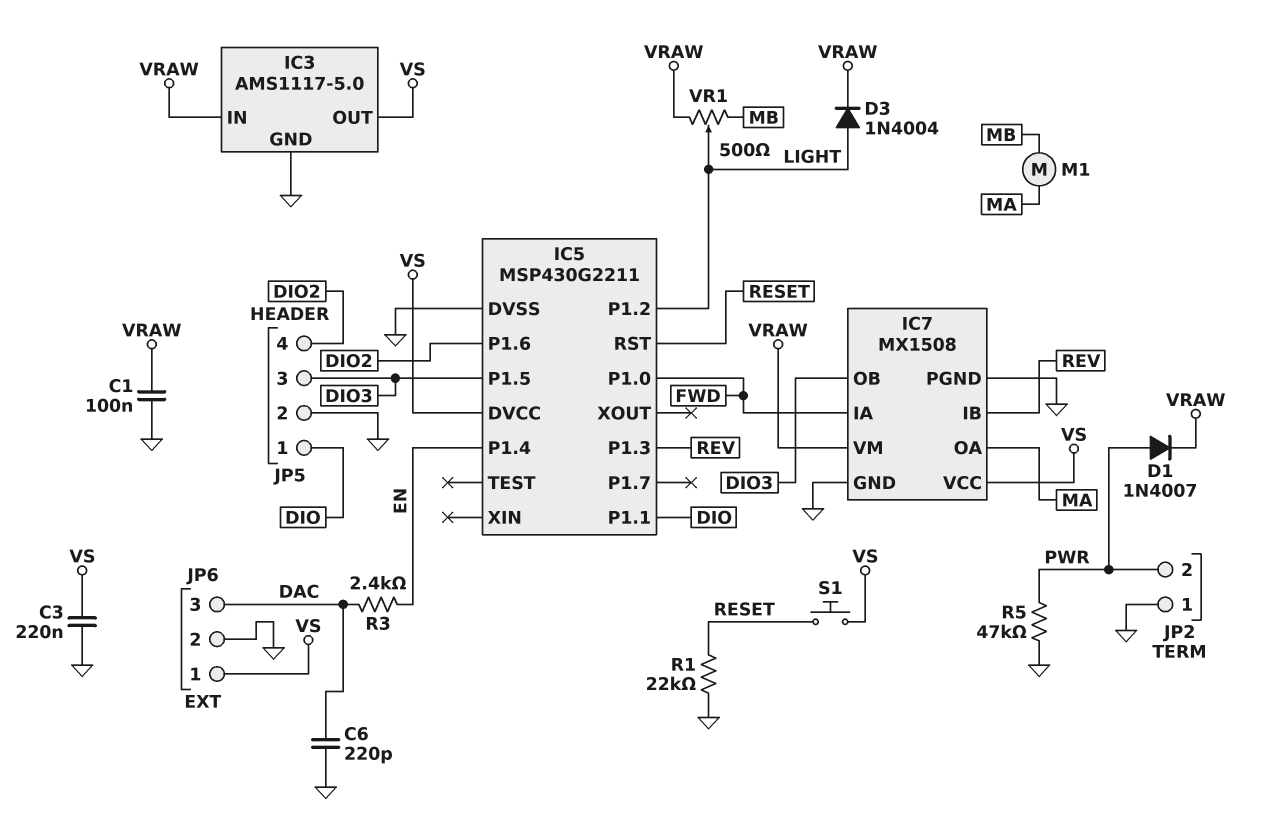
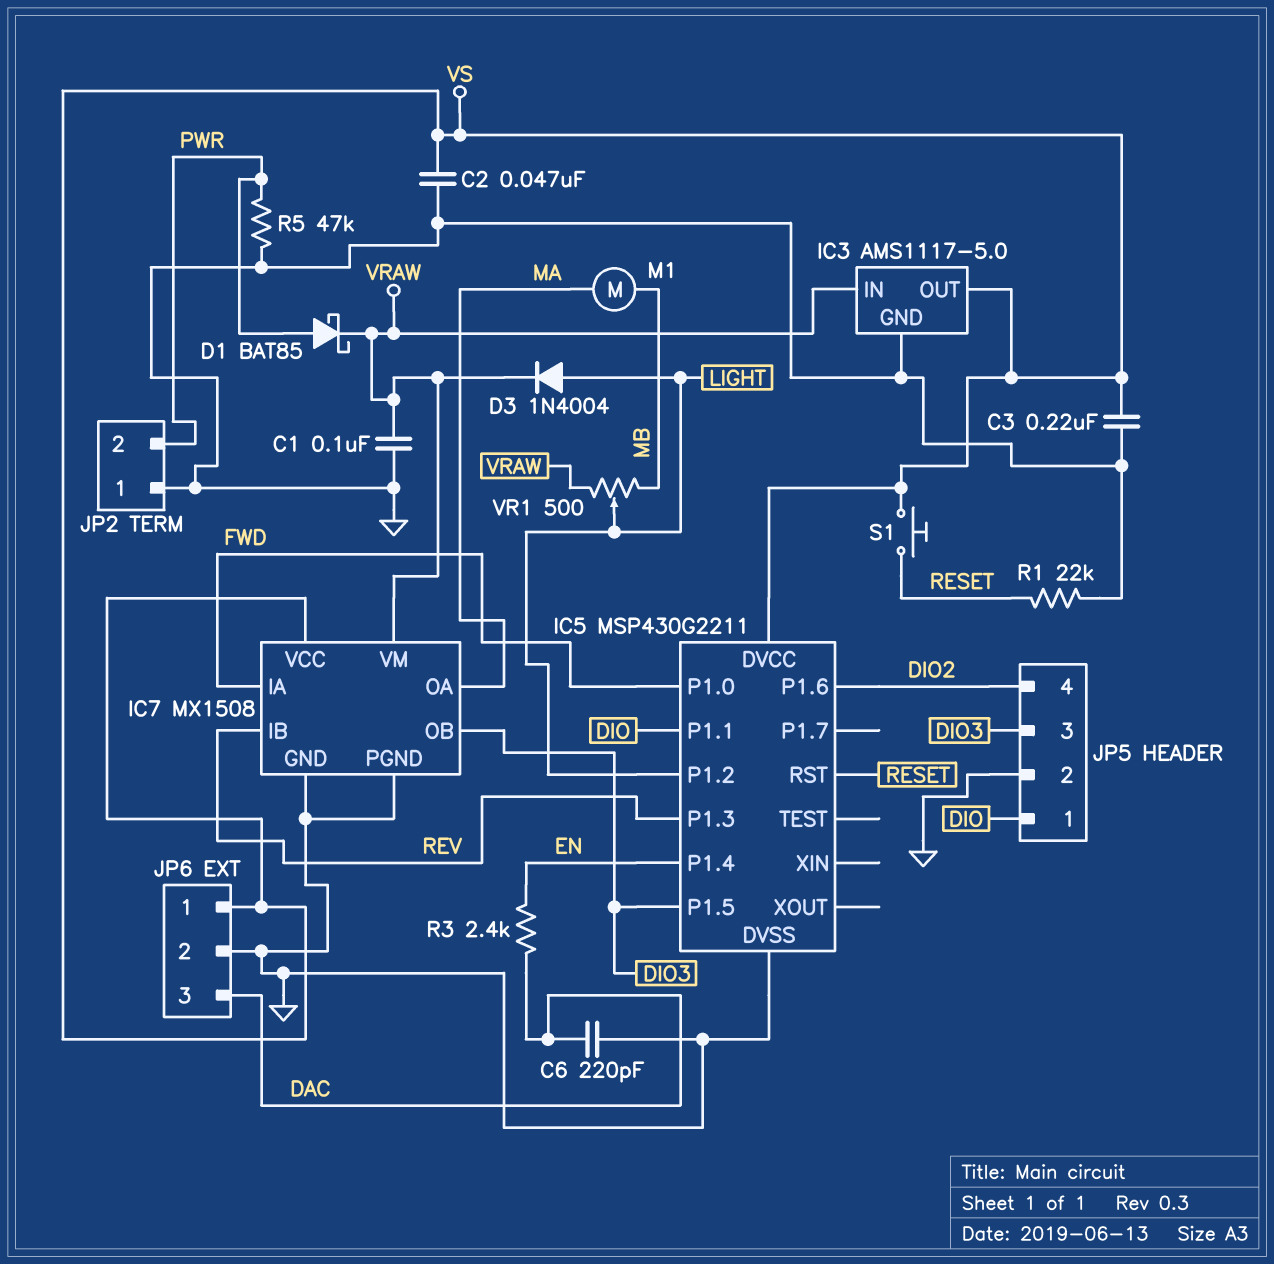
C2: none -> 47nF (GND, VS)
D1: diode 1N4007 (A PWR, K VRAW) -> schottky BAT85 (A PWR, K VRAW)

